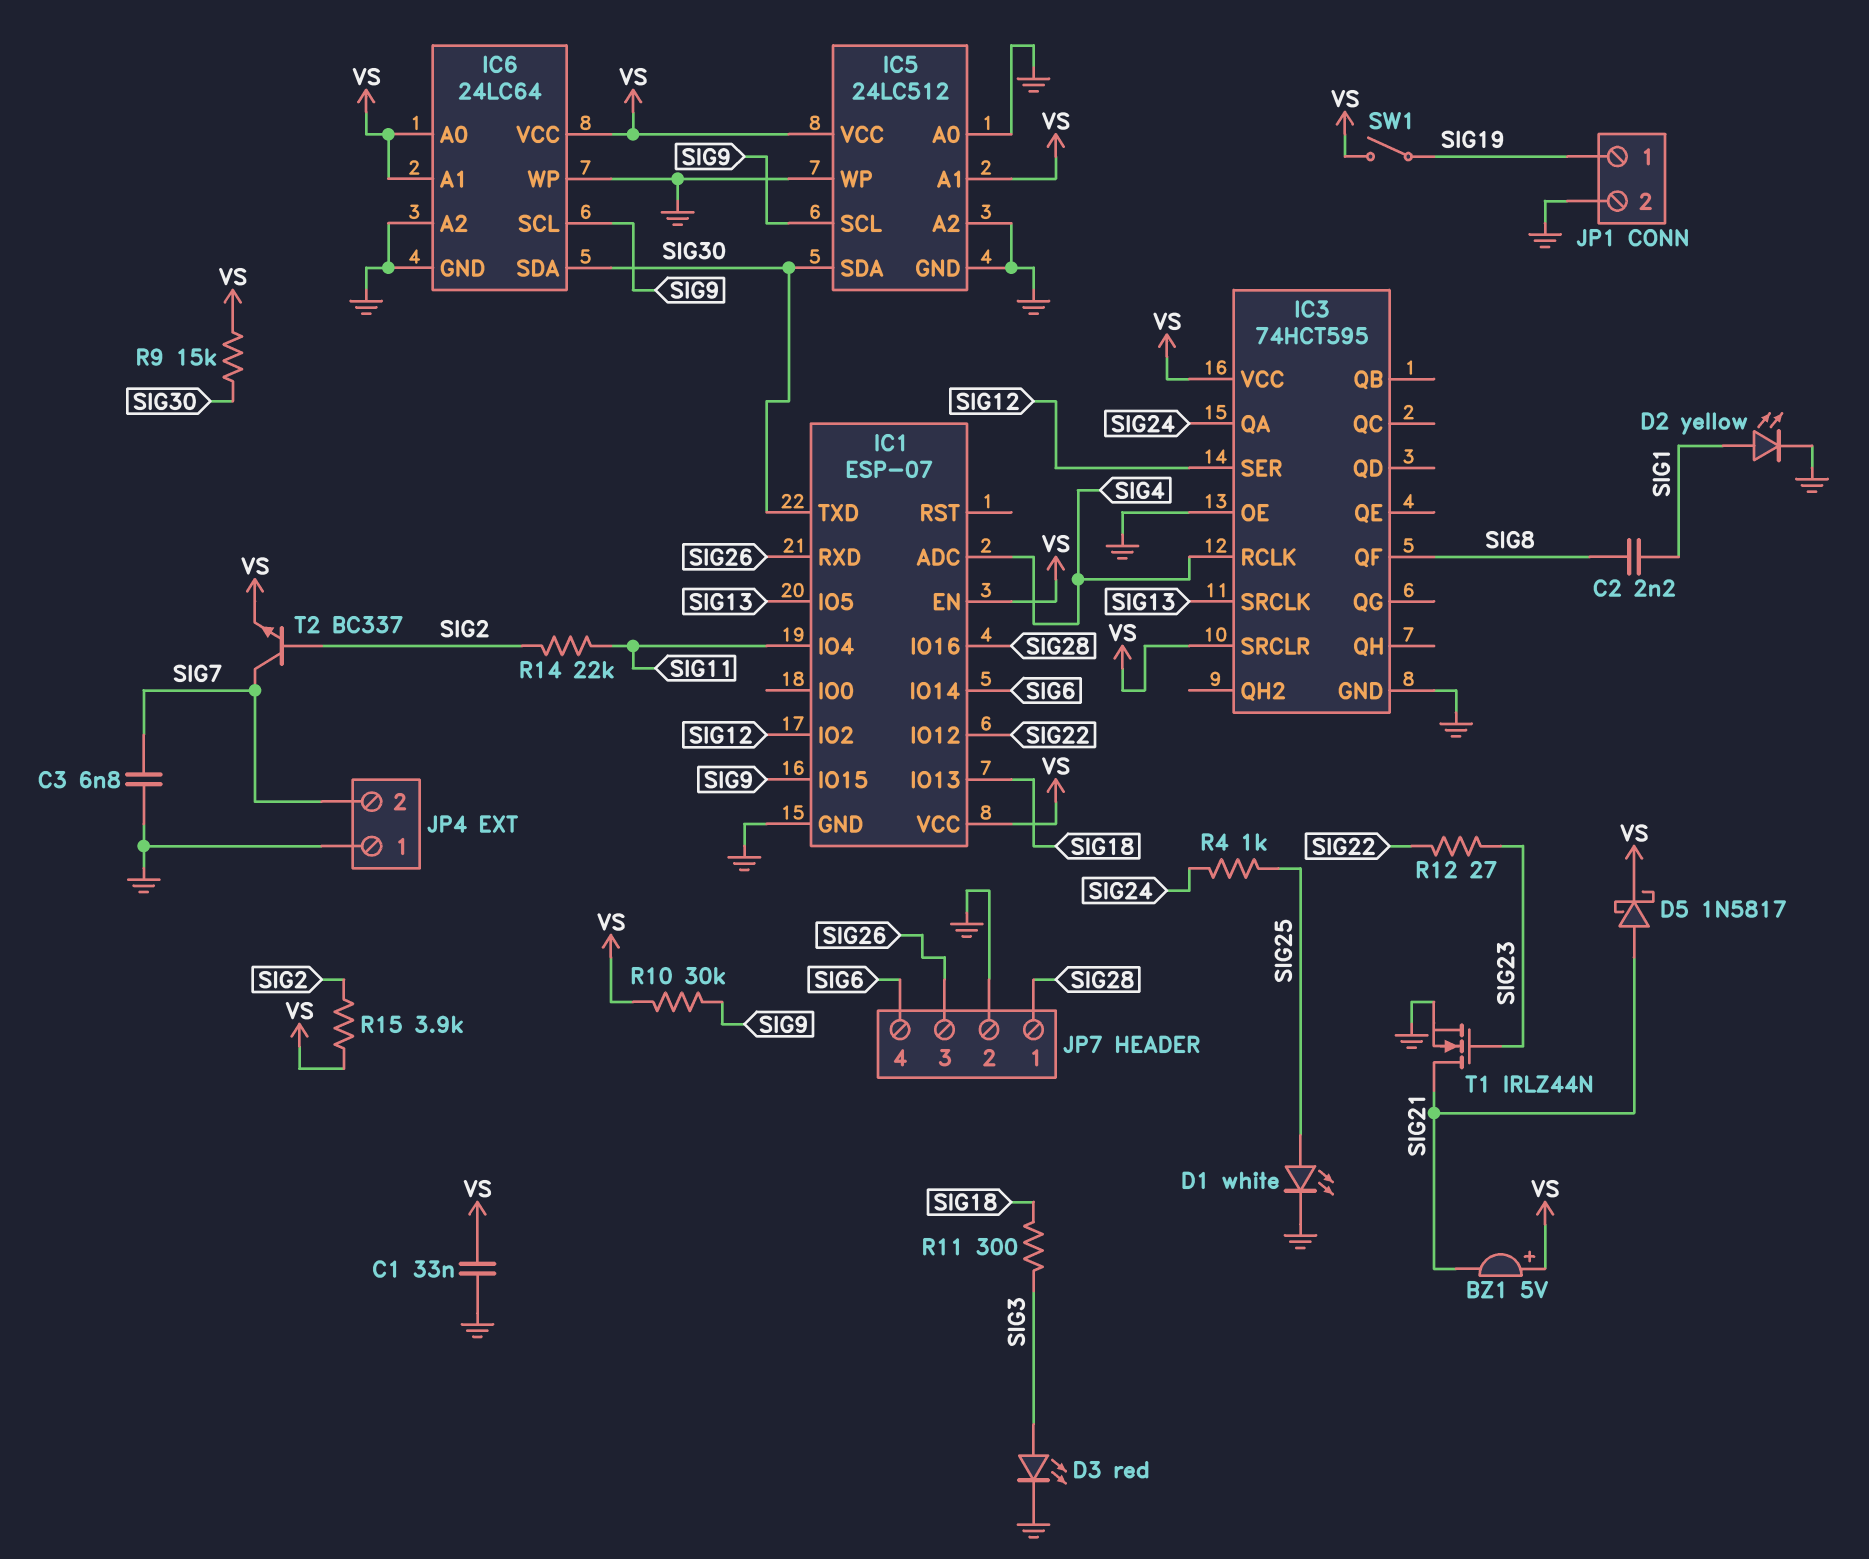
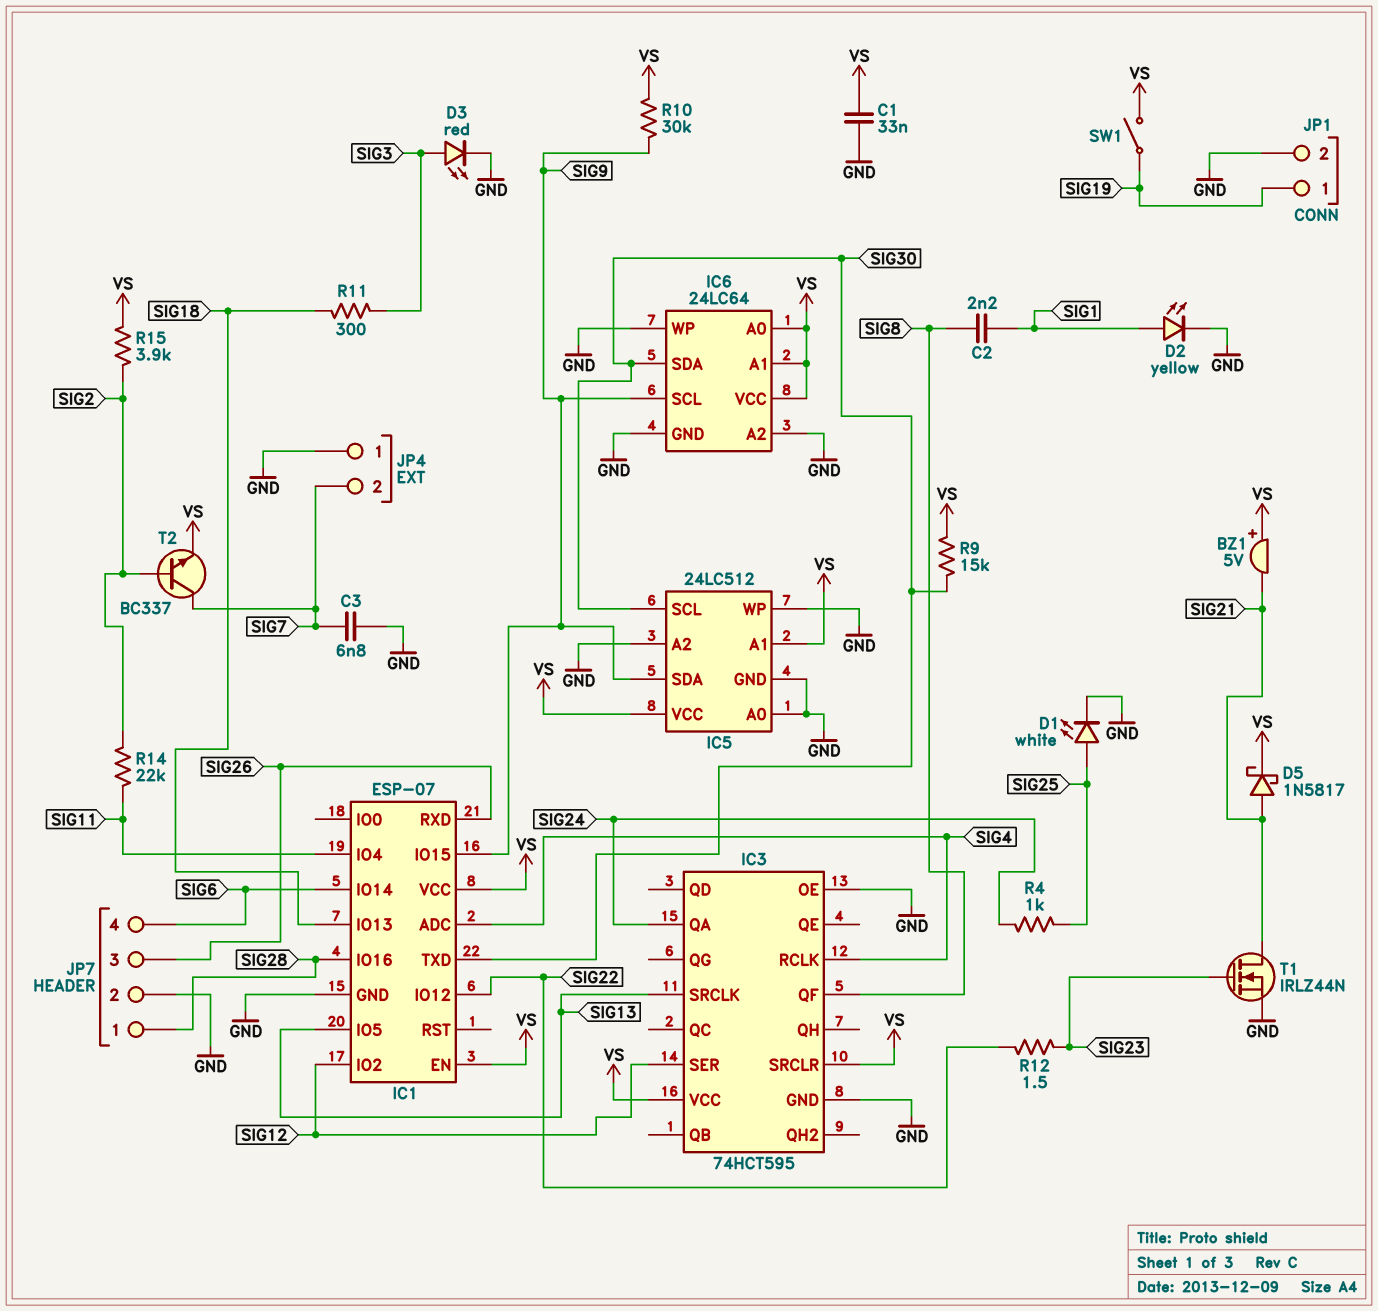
IC5 pin SCL: SIG9 -> SIG30
IC5 pin SDA: SIG30 -> SIG9
R12: 27 (SIG22, SIG23) -> 1.5 (SIG22, SIG23)

